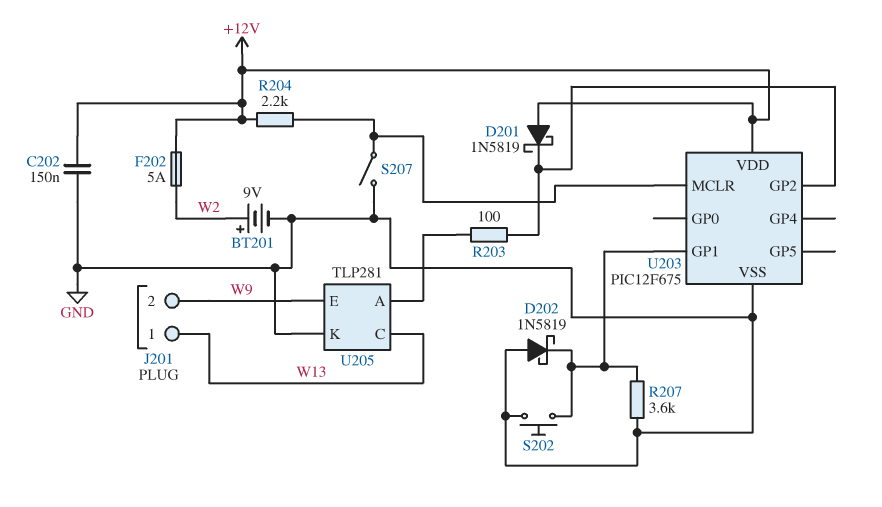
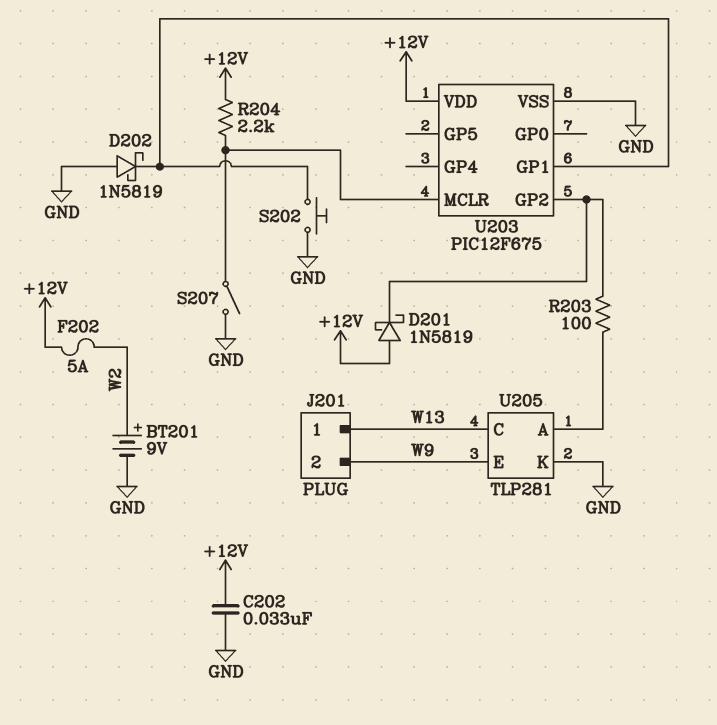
C202: 150nF (+12V, GND) -> 33nF (+12V, GND)
R207: 3.6k (GND, U203/GP1) -> none

